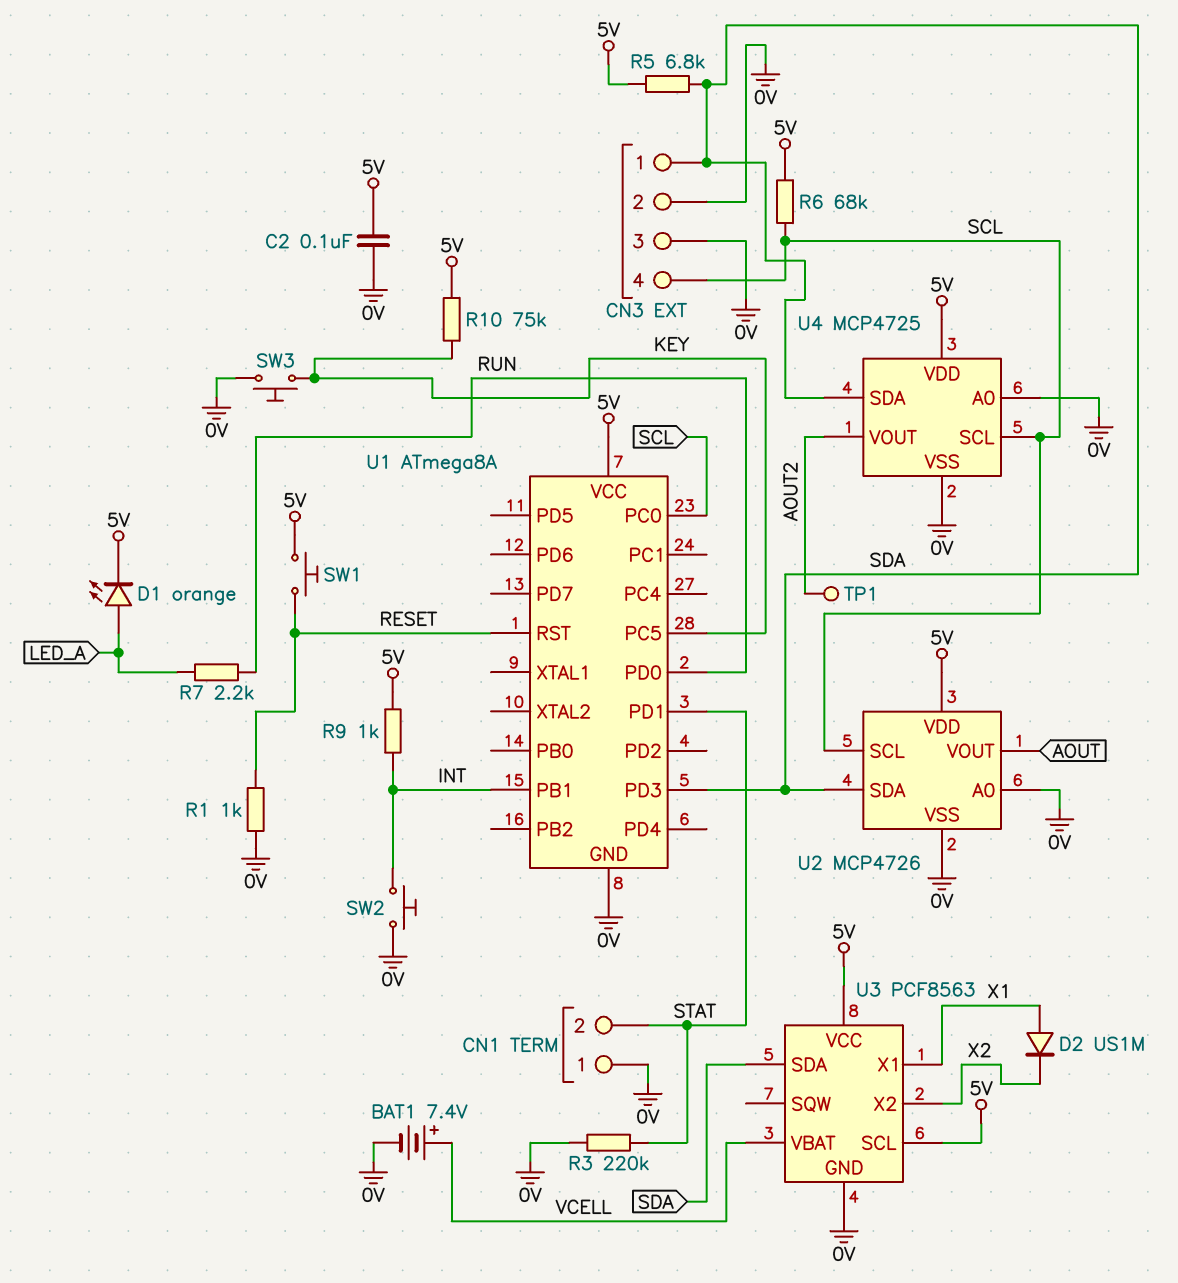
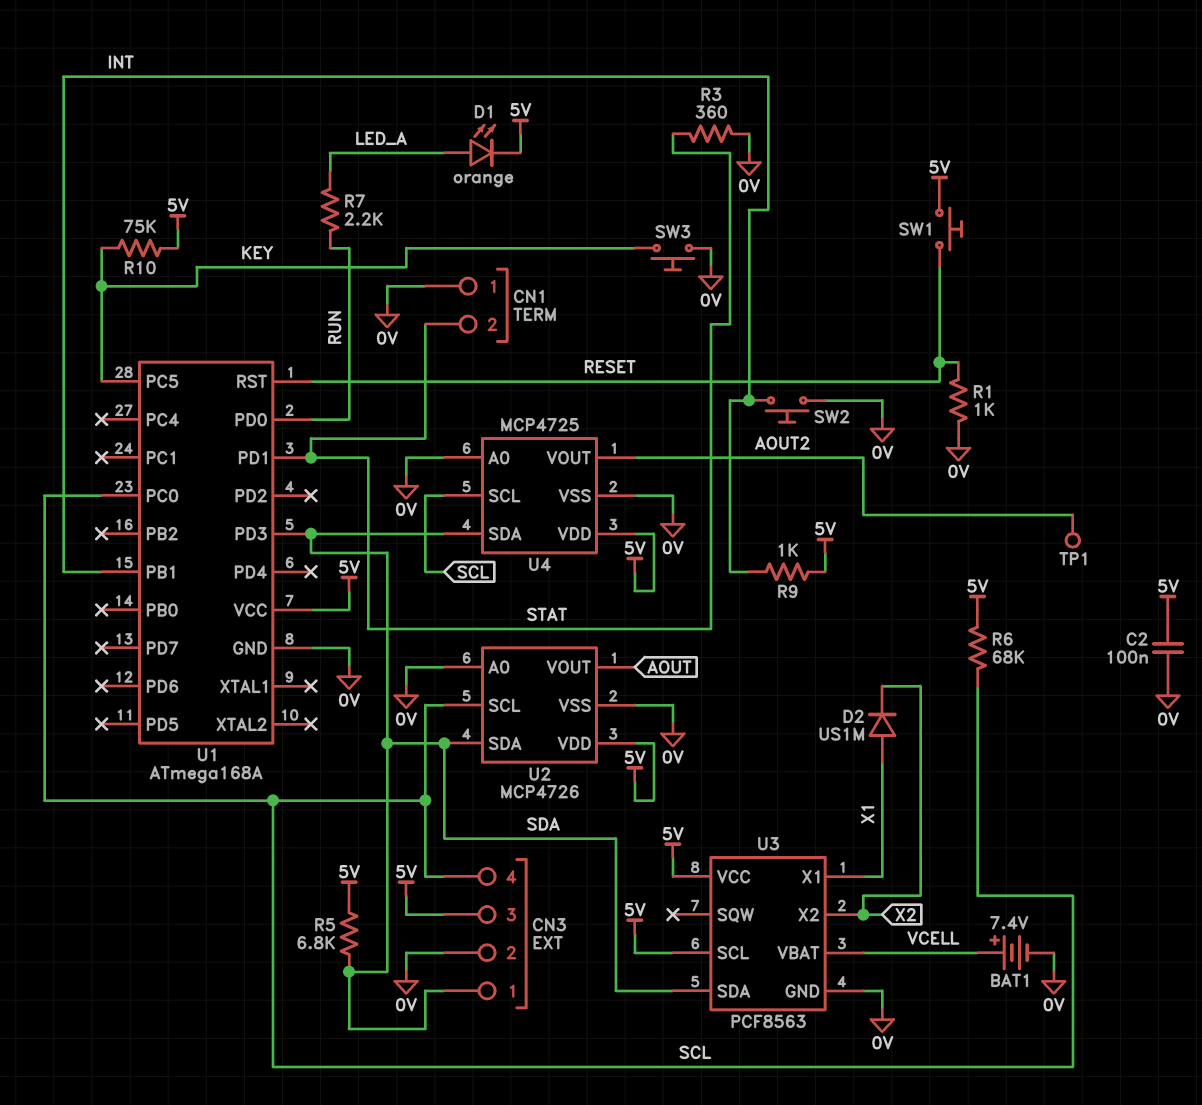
CN3 pin 3: 0V -> 5V
R3: 220k (0V, STAT) -> 360 (0V, STAT)
U1: ATmega8A -> ATmega168A

